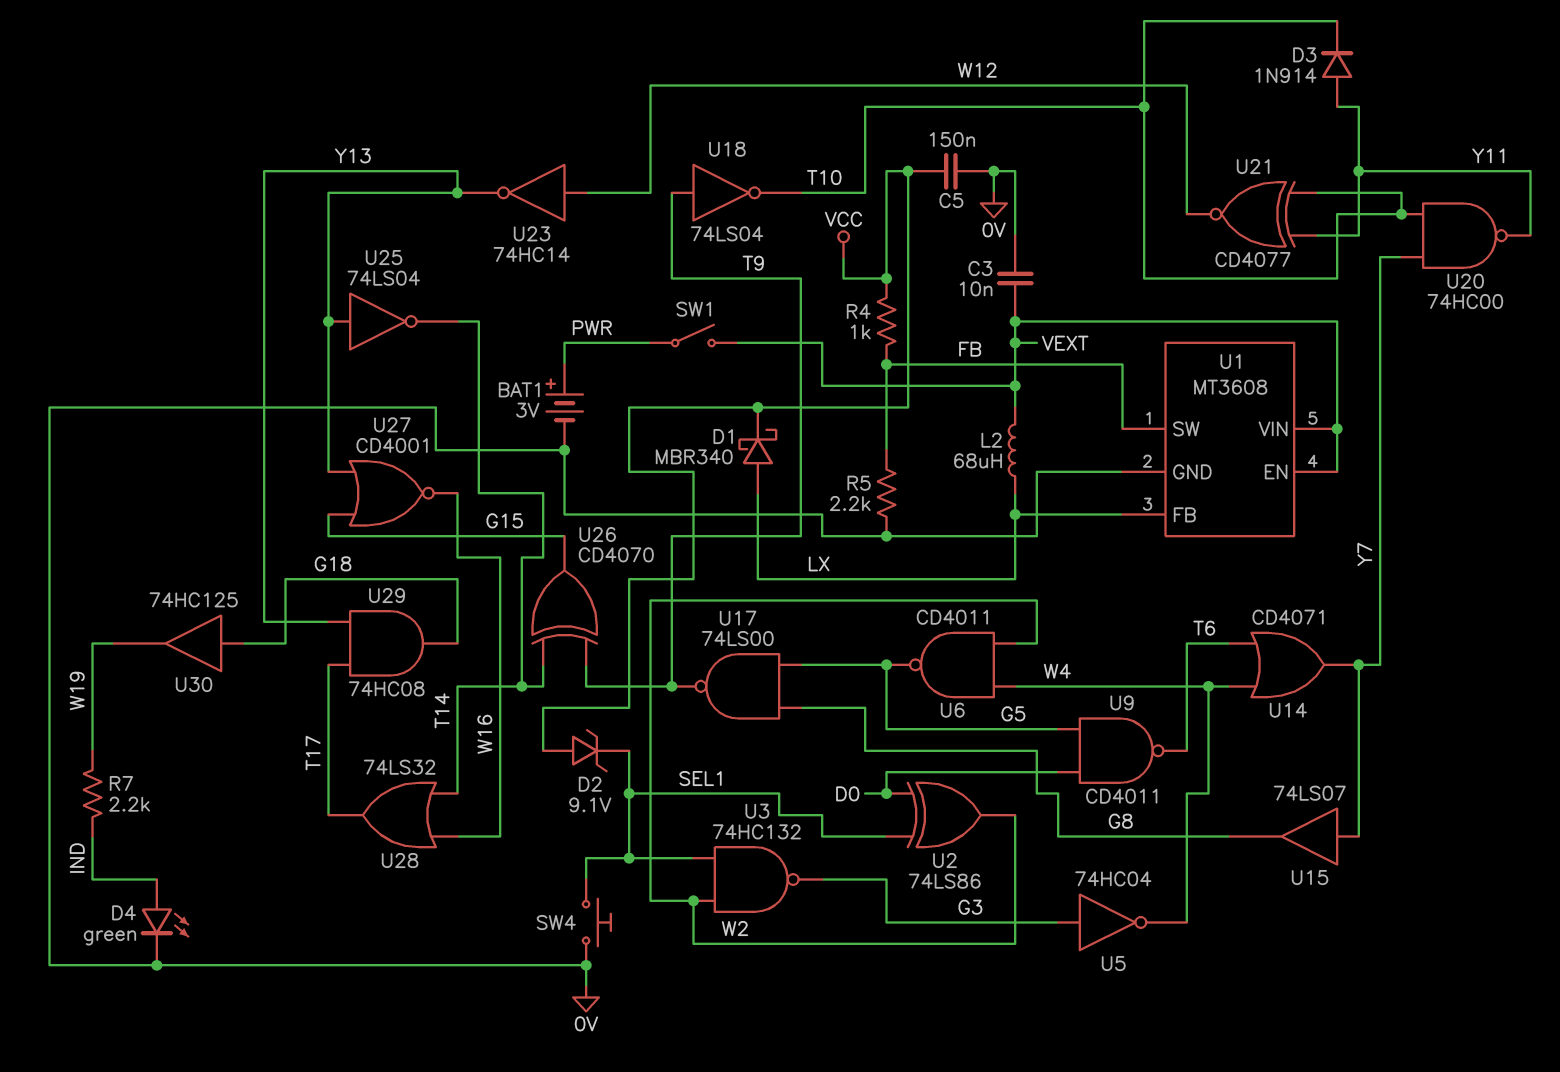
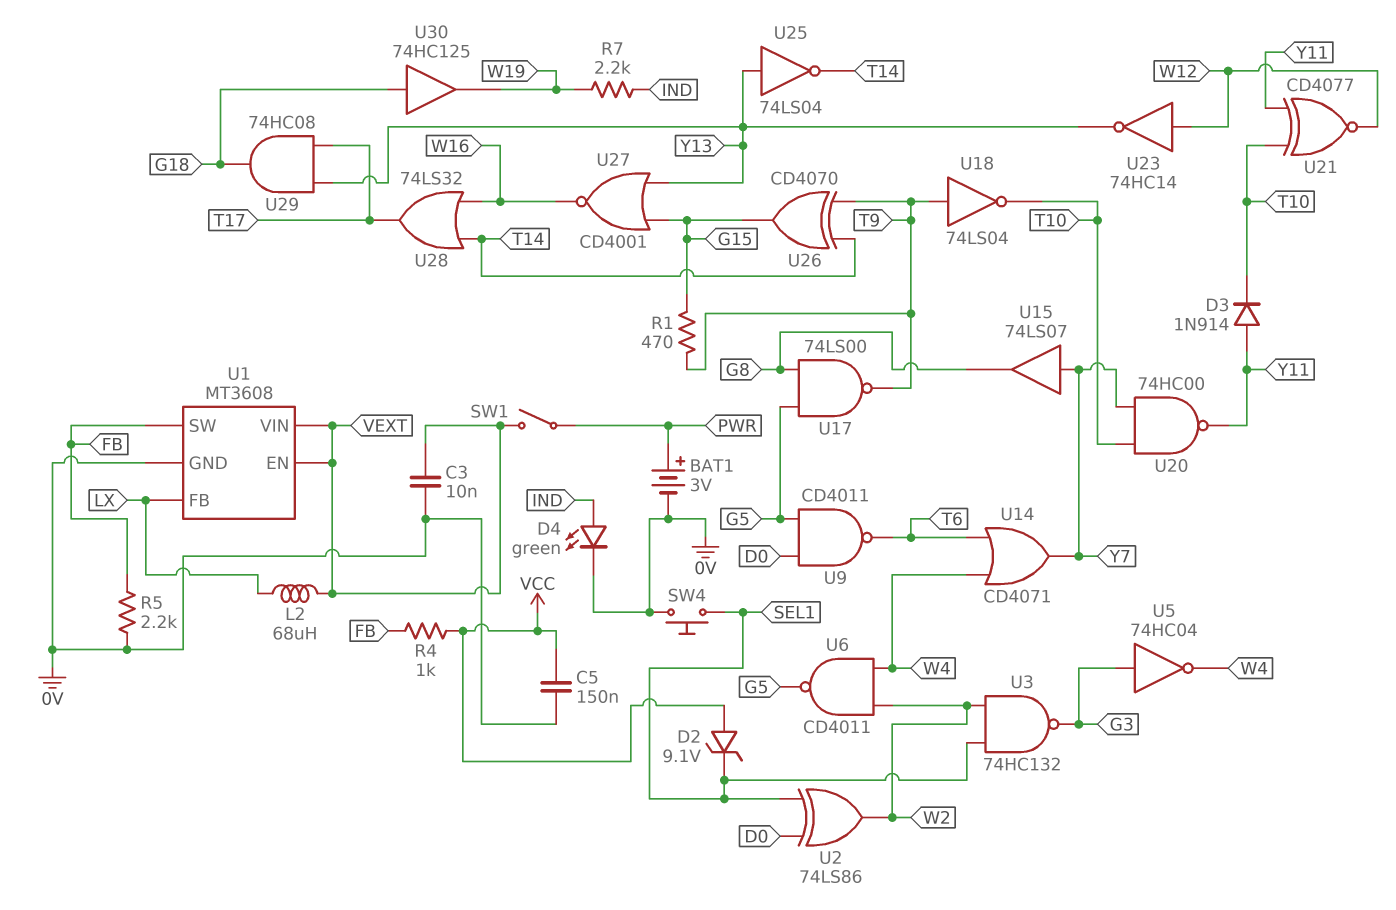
D1: schottky MBR340 (A LX, K VCC) -> none
R1: none -> 470 (G15, T9)

